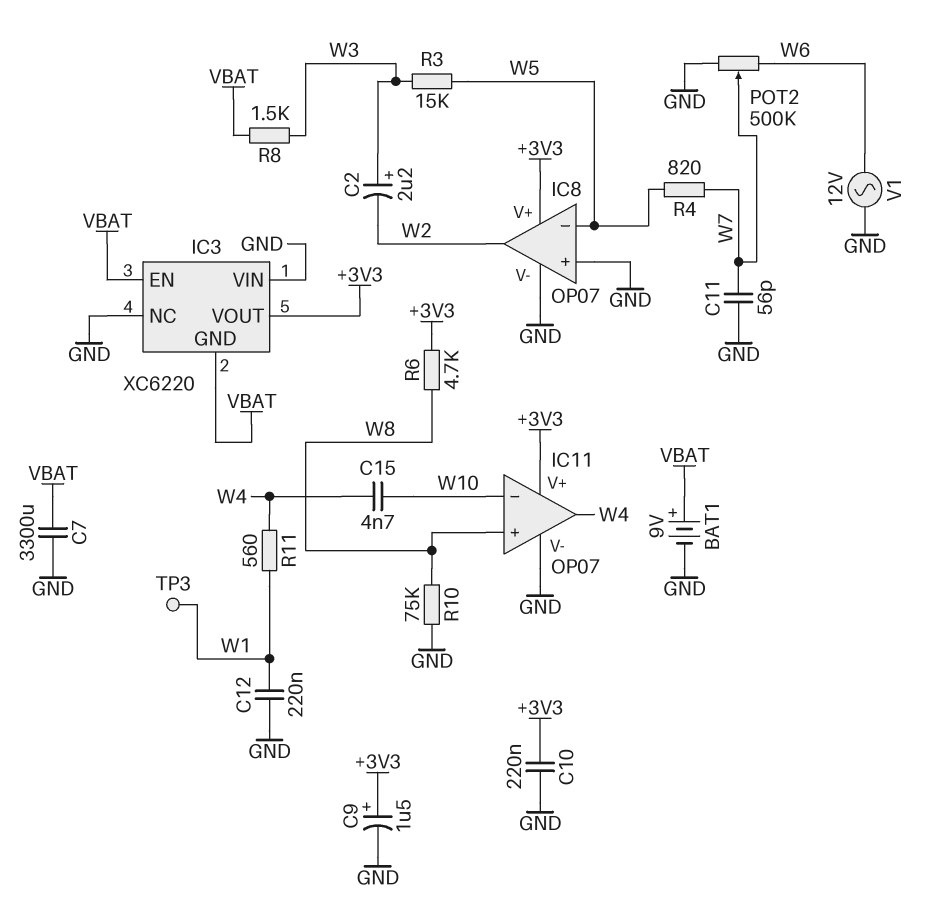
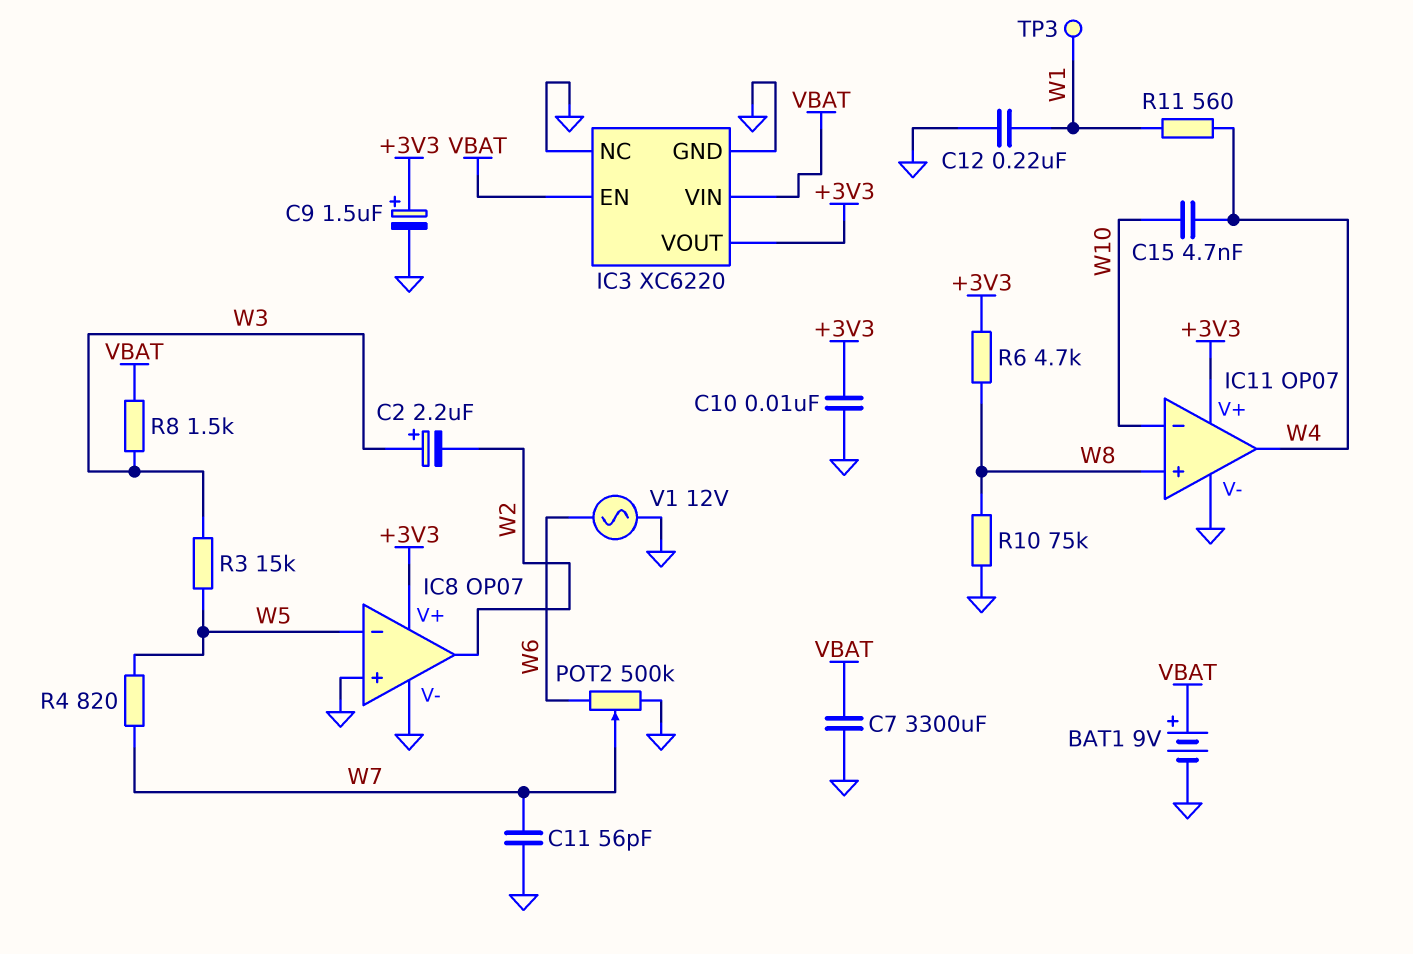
C10: 220nF (+3V3, GND) -> 10nF (+3V3, GND)
IC3 pin GND: VBAT -> GND
IC3 pin VIN: GND -> VBAT

